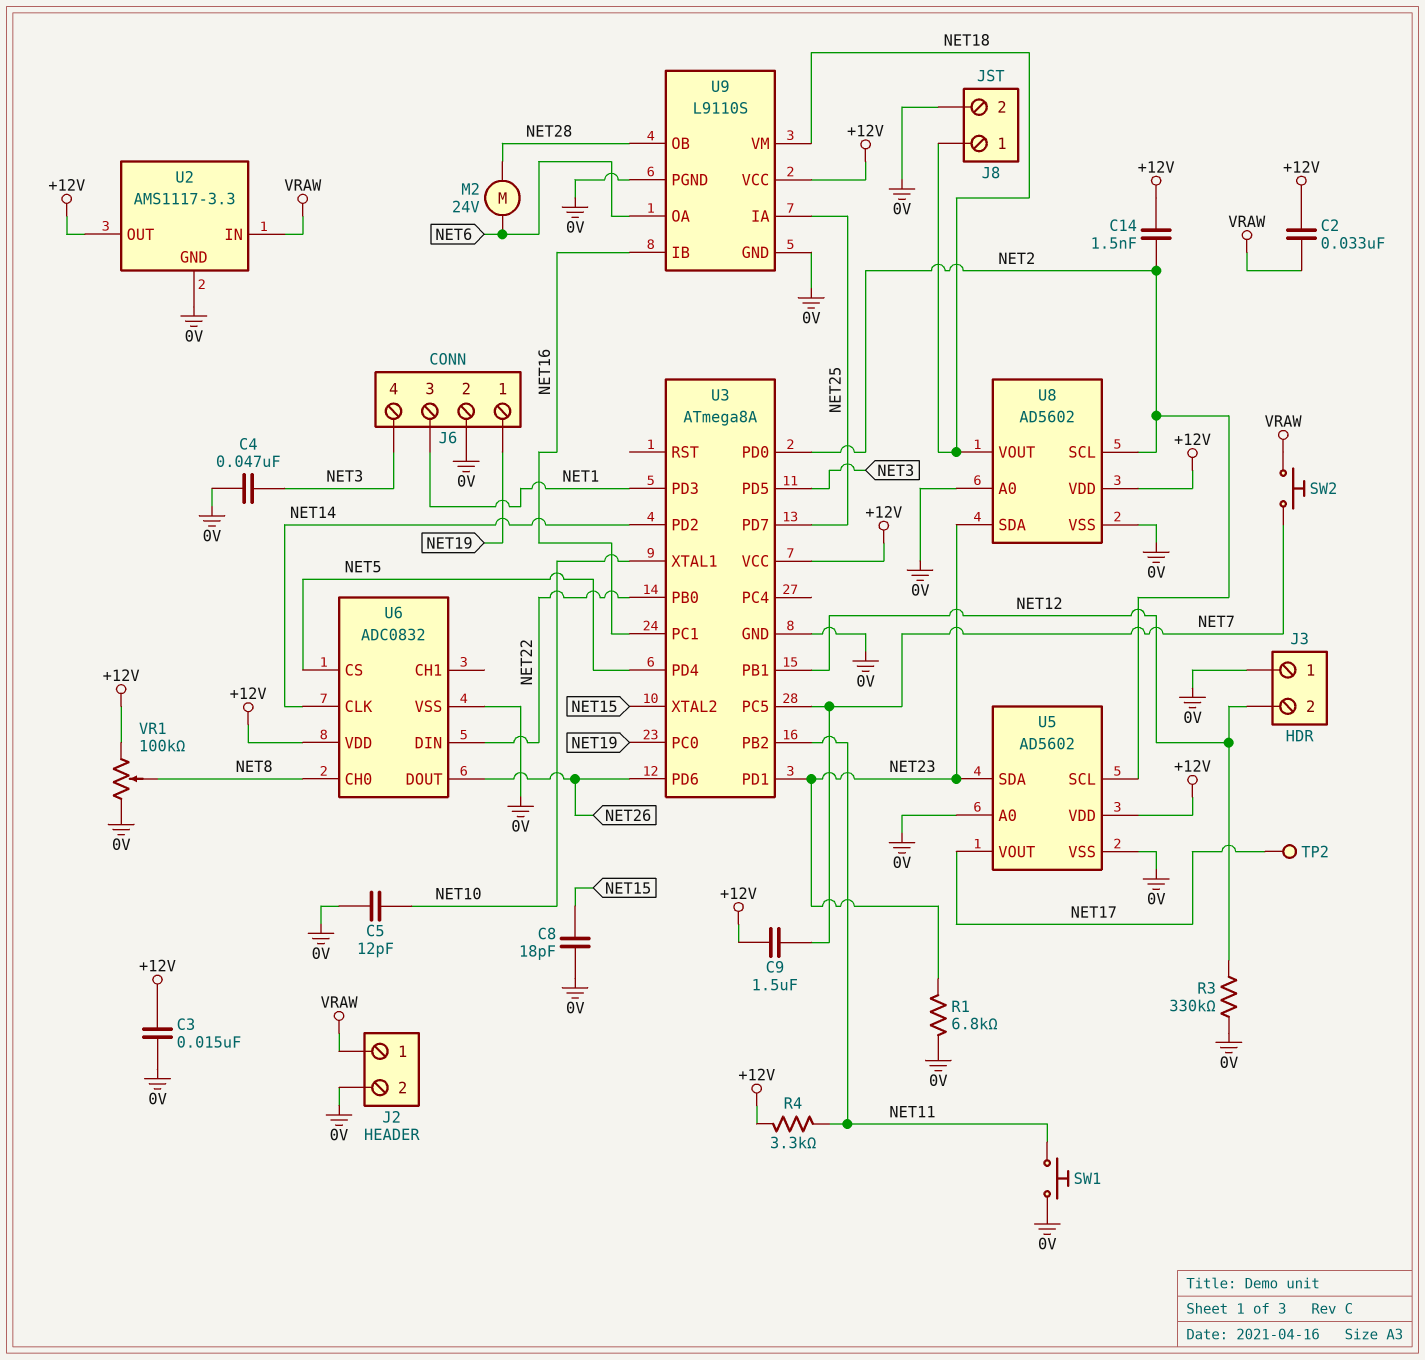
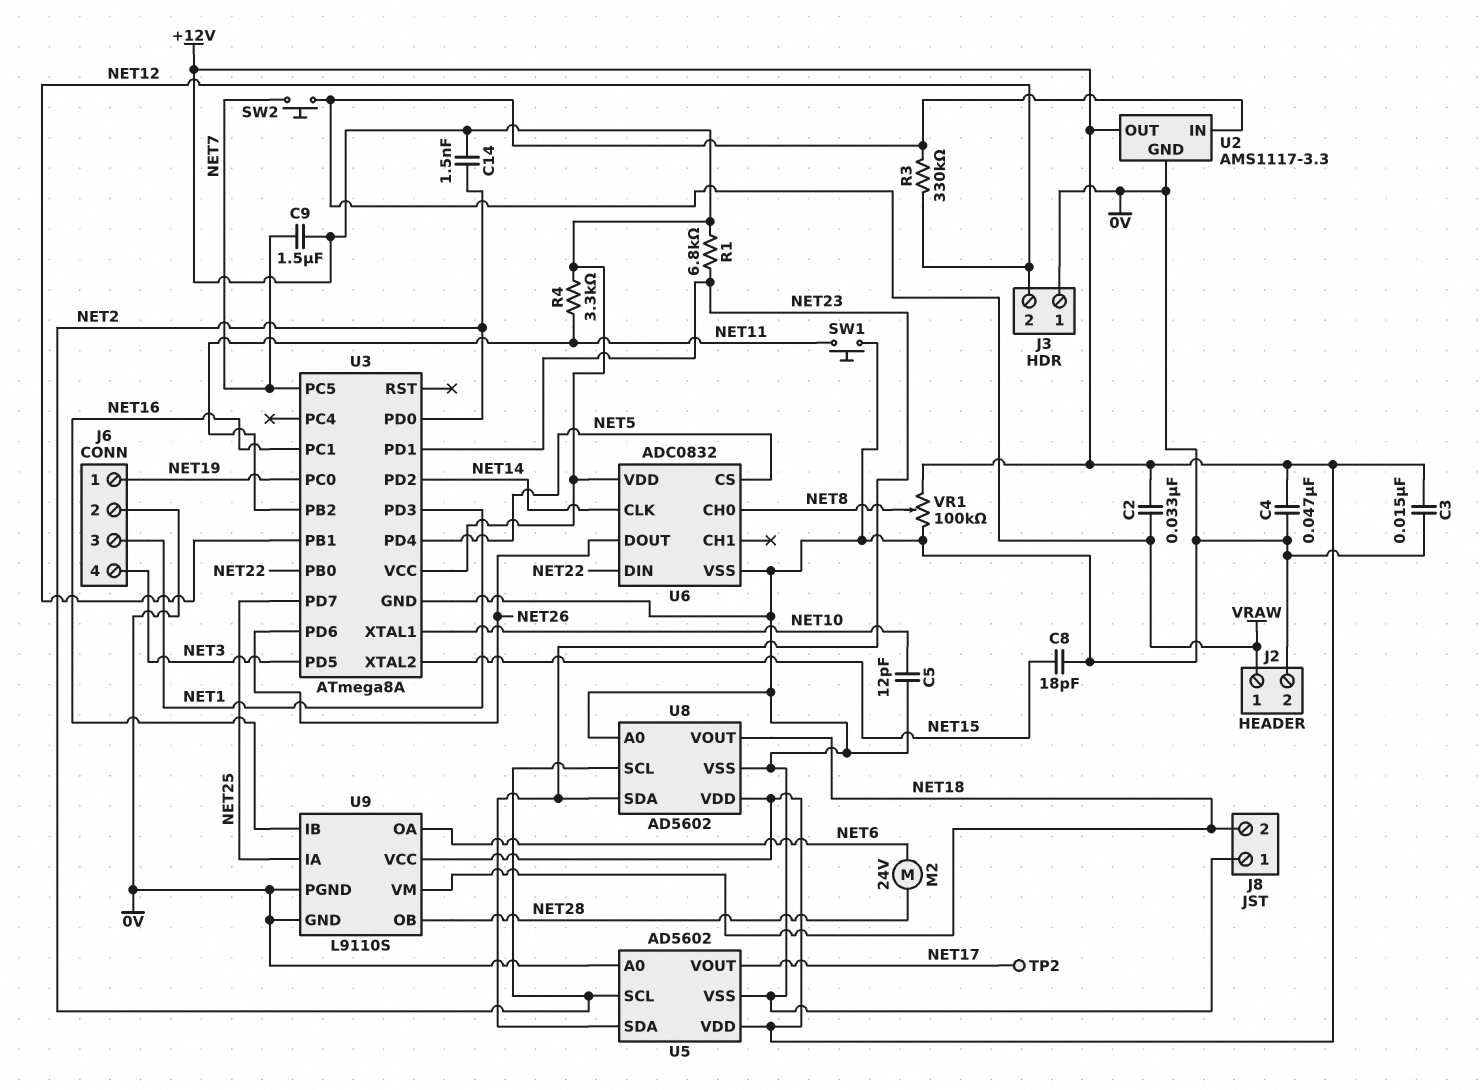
C4: 47nF (0V, NET3) -> 47nF (+12V, 0V)
J8 pin 1: NET18 -> 0V
J8 pin 2: 0V -> NET18
R1: 6.8k (0V, NET23) -> 6.8k (+12V, NET23)
R3: 330k (0V, NET12) -> 330k (NET12, VRAW)

